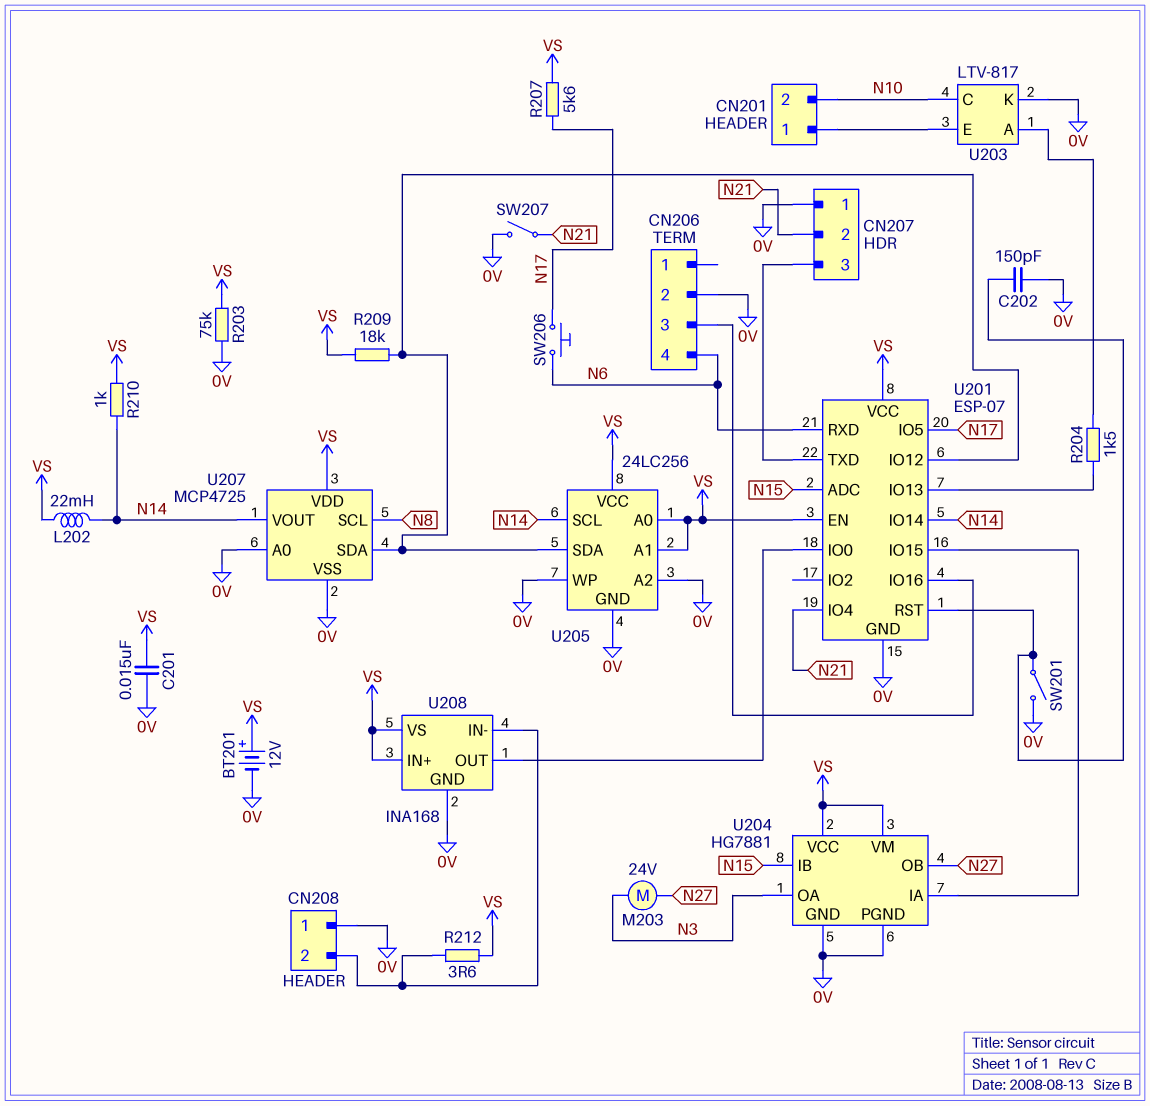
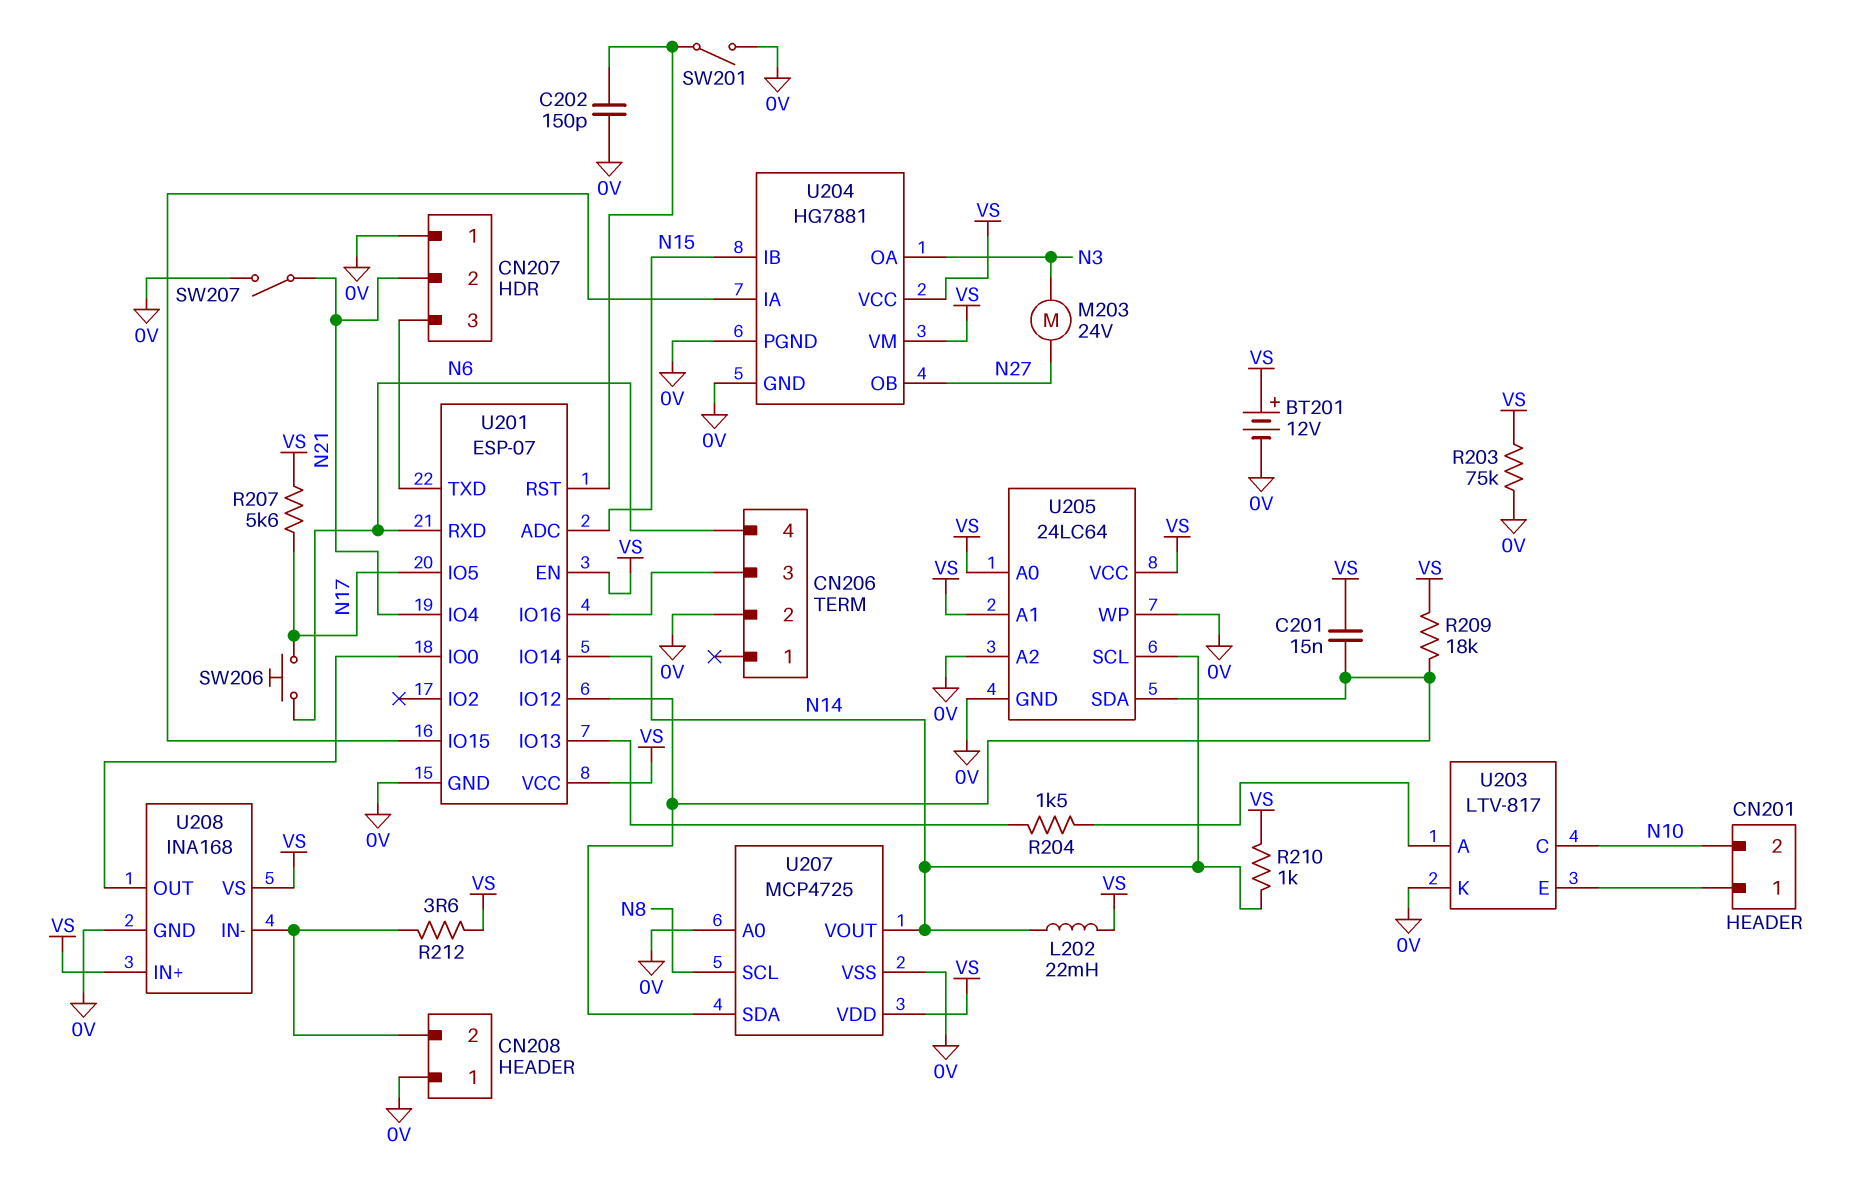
C201: 15nF (0V, VS) -> 15nF (U201/IO12, VS)
U205: 24LC256 -> 24LC64

